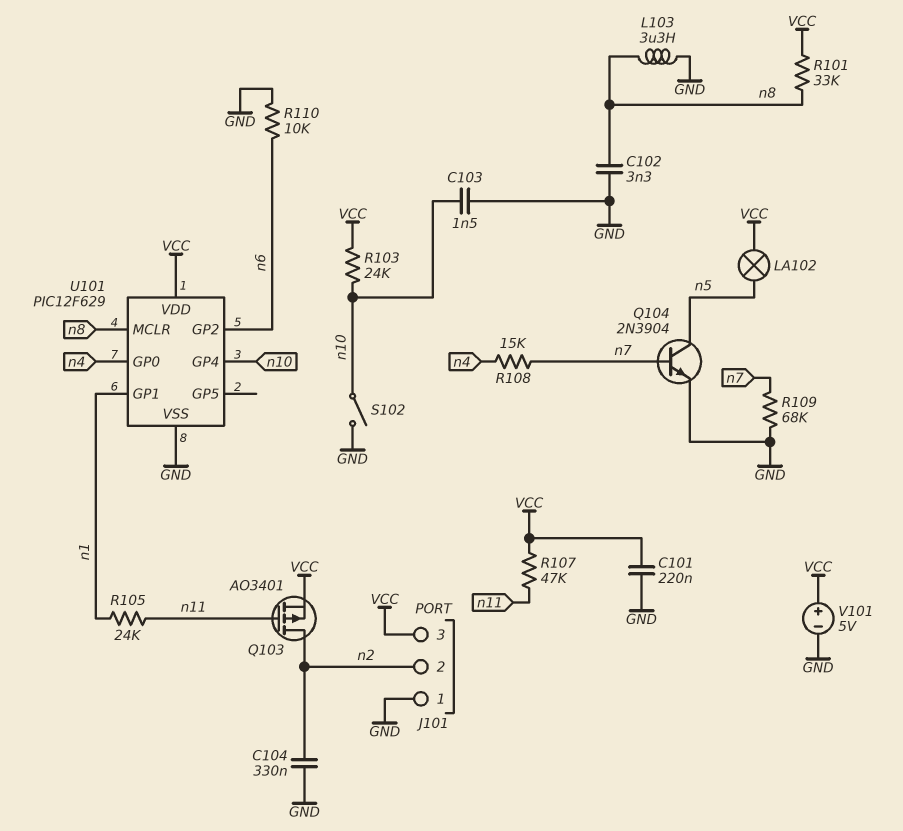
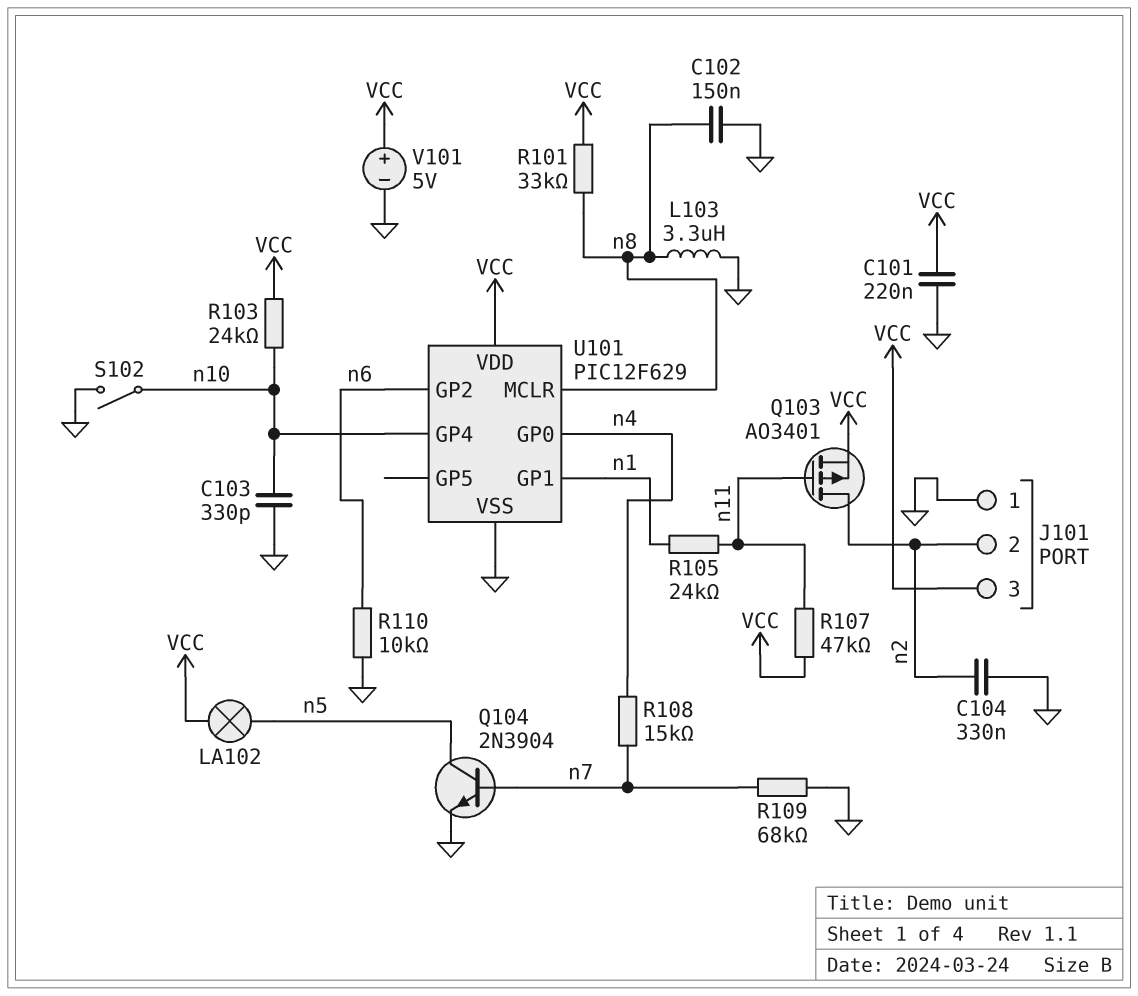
C102: 3.3nF (GND, n8) -> 150nF (GND, n8)
C103: 1.5nF (GND, n10) -> 330pF (GND, n10)

